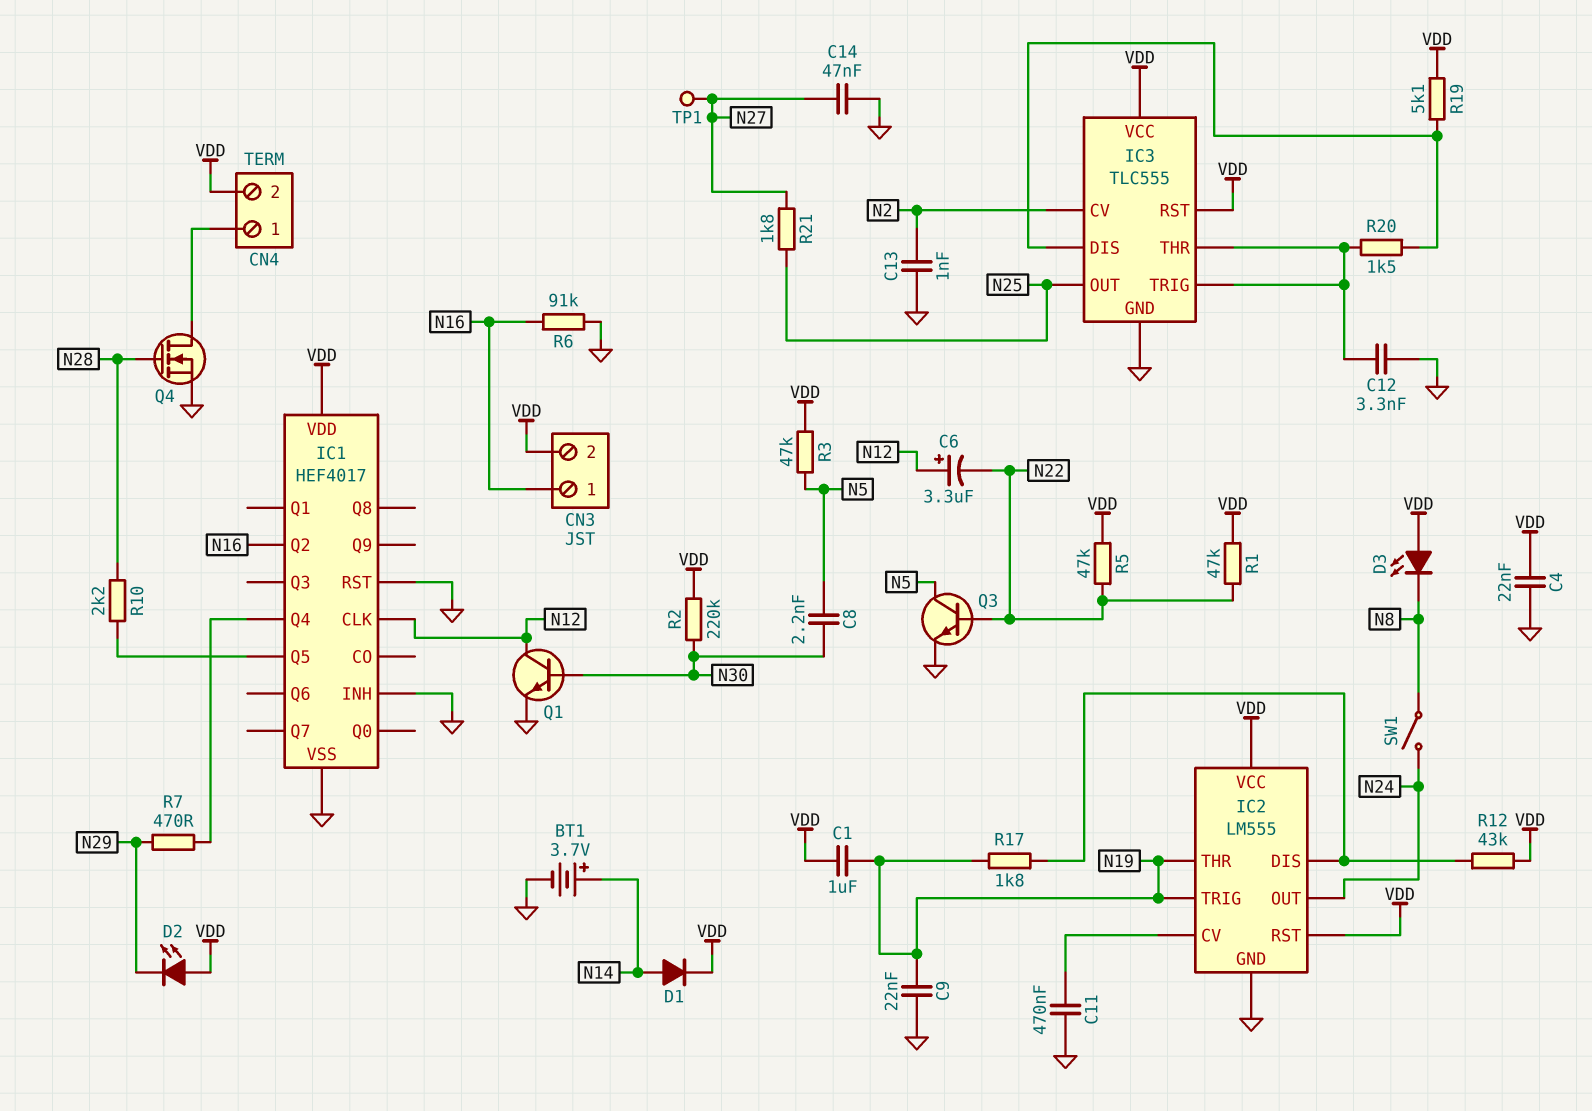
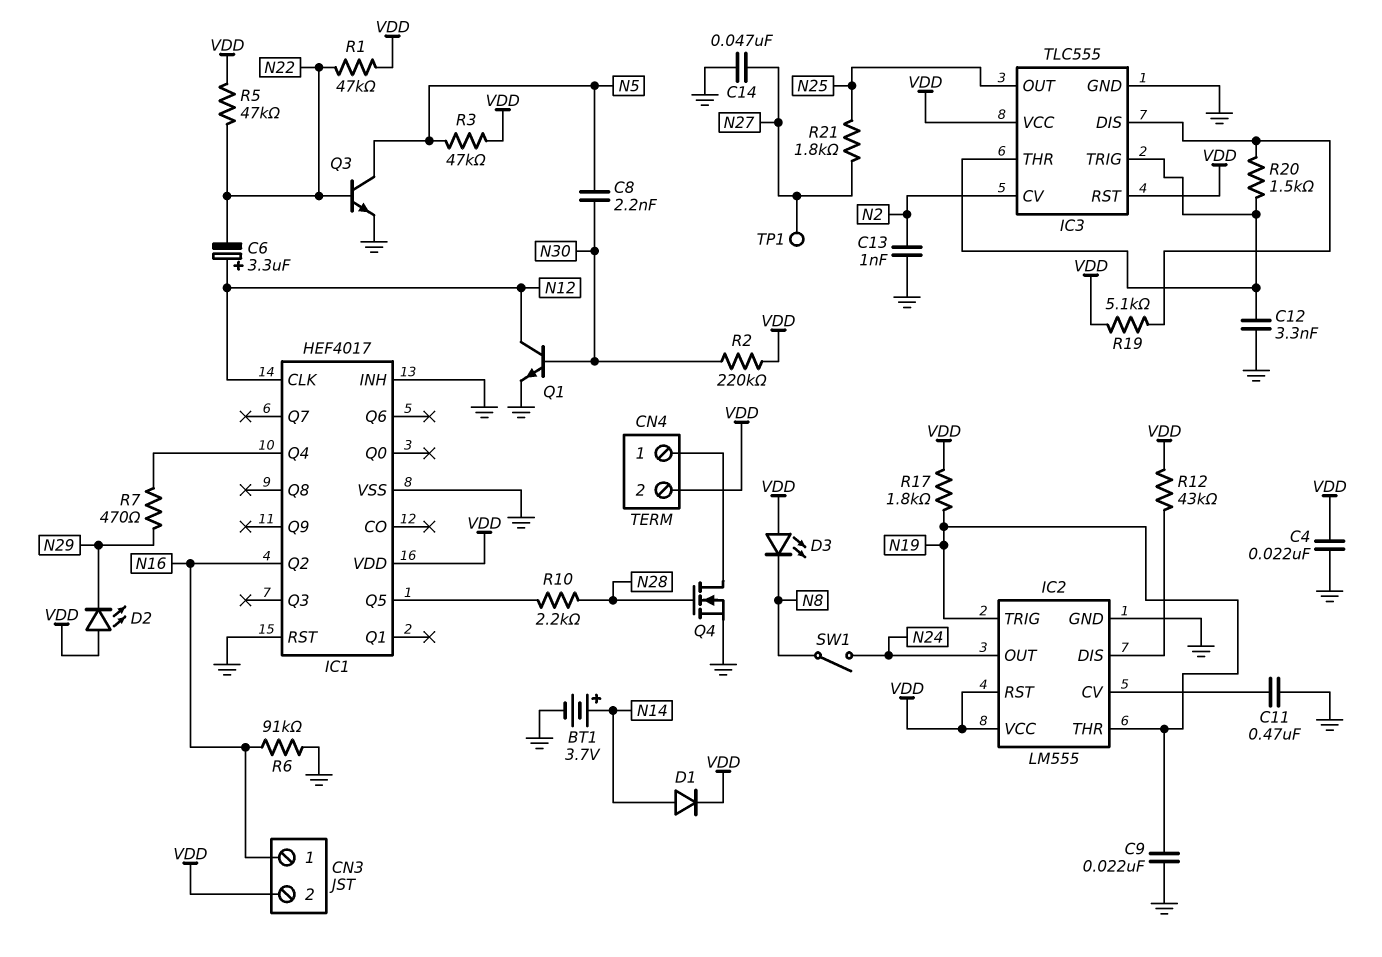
C1: 1uF (N19, VDD) -> none
R17: 1.8k (IC2/DIS, N19) -> 1.8k (N19, VDD)

